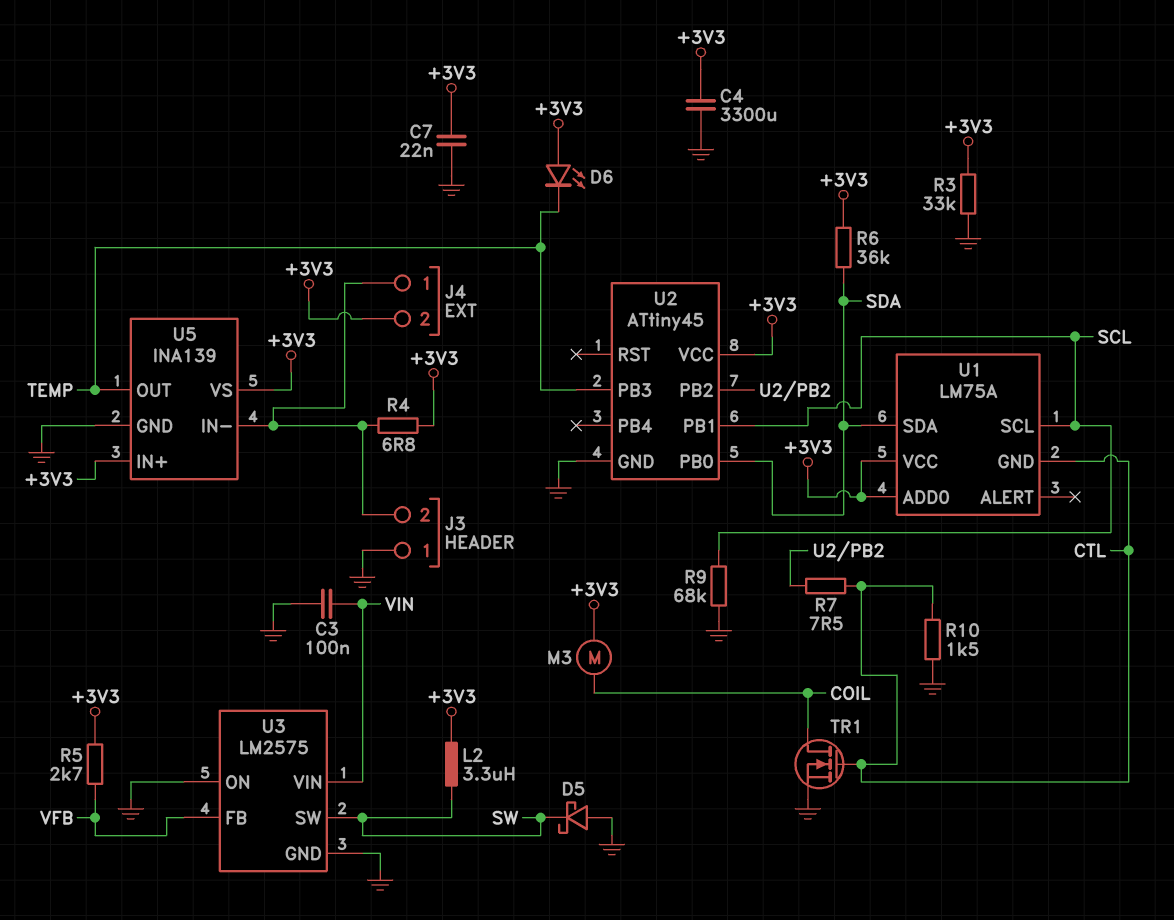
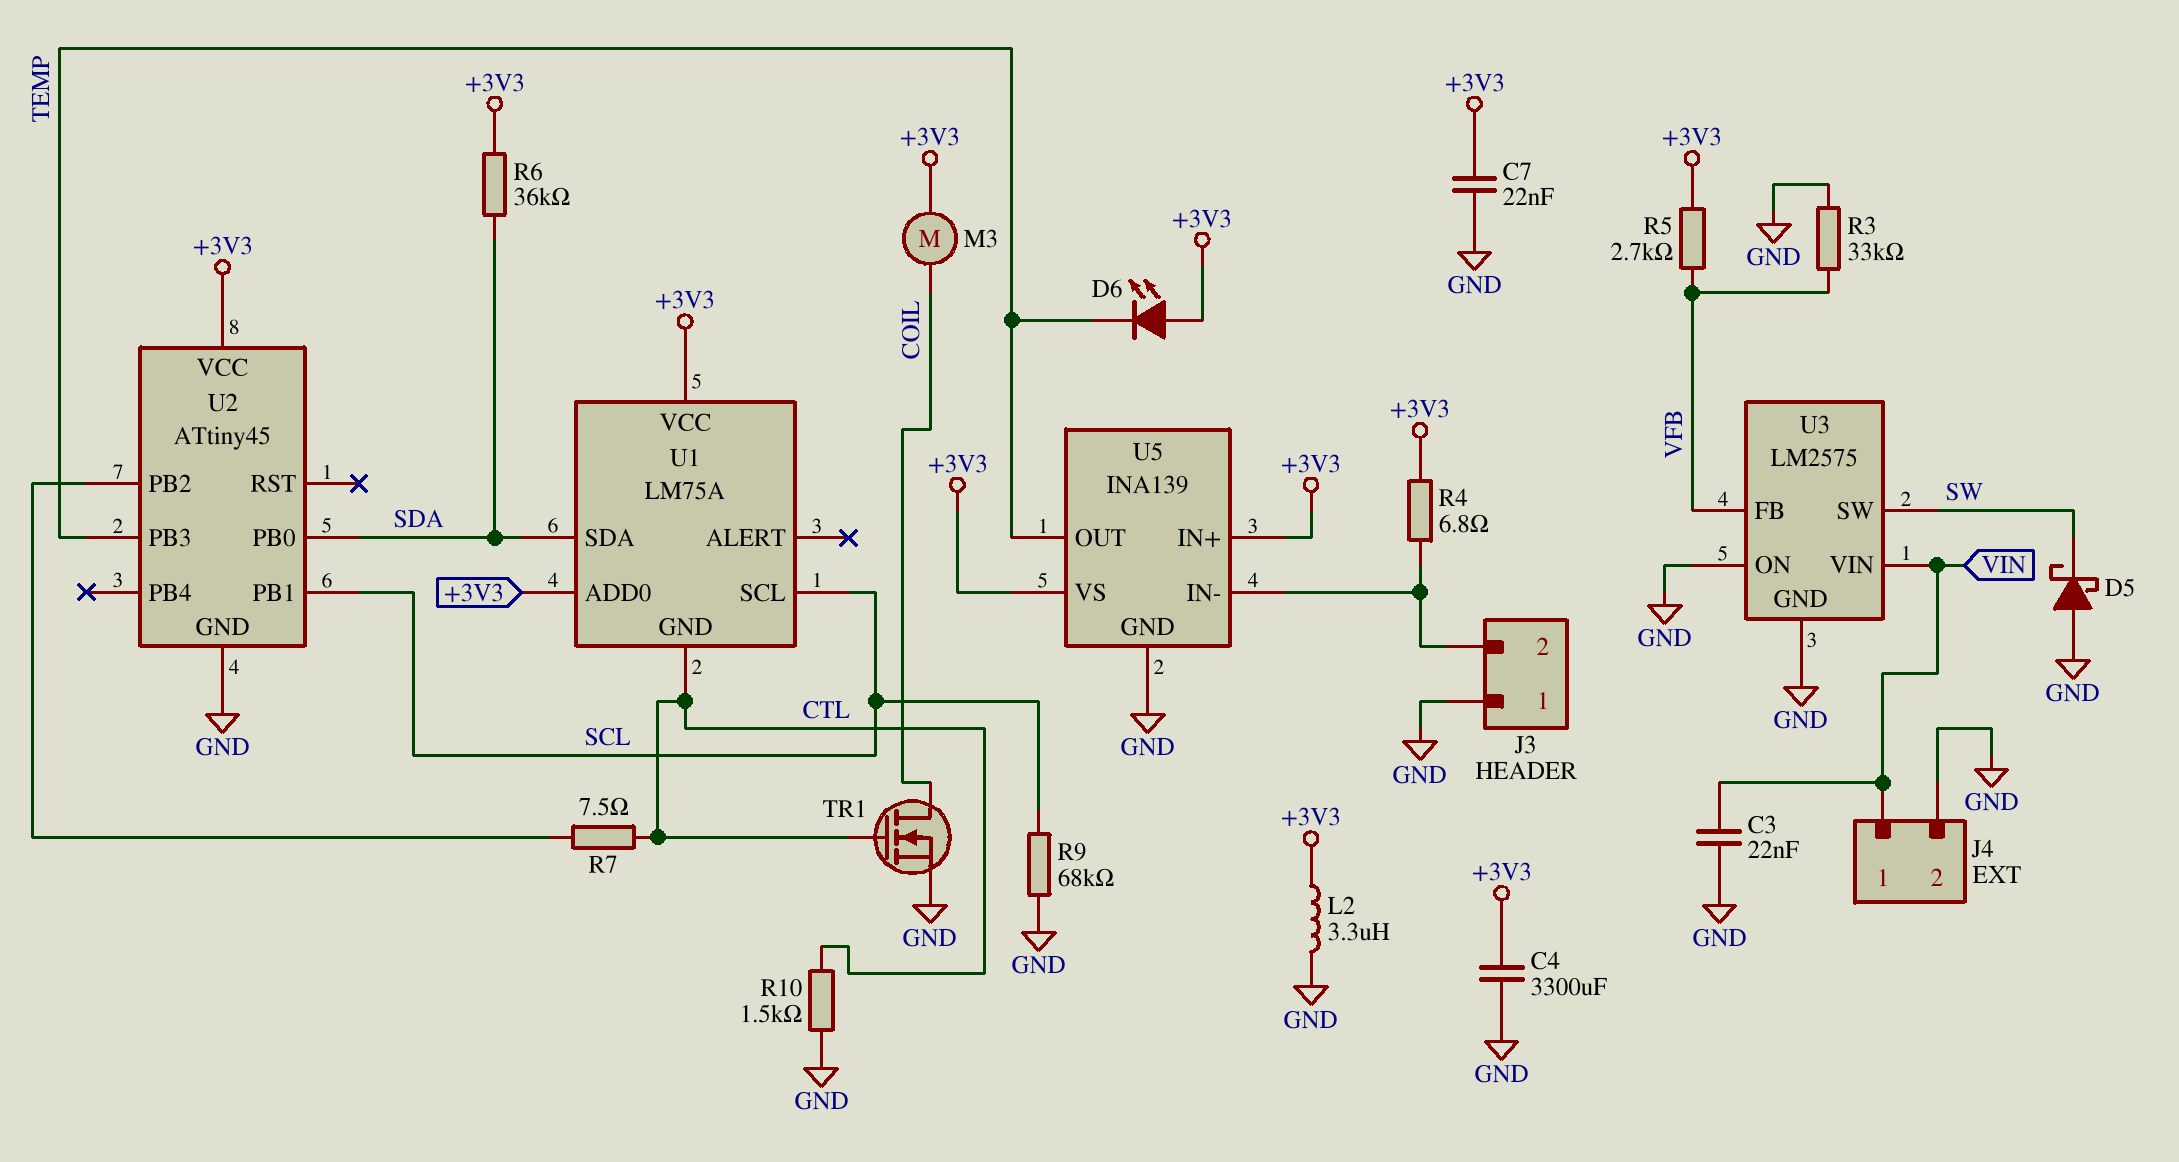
C3: 100nF (GND, VIN) -> 22nF (GND, VIN)
J4 pin 1: J3/2 -> VIN
J4 pin 2: +3V3 -> GND
L2: 3.3uH (+3V3, SW) -> 3.3uH (+3V3, GND)
R3: 33k (+3V3, GND) -> 33k (GND, VFB)

